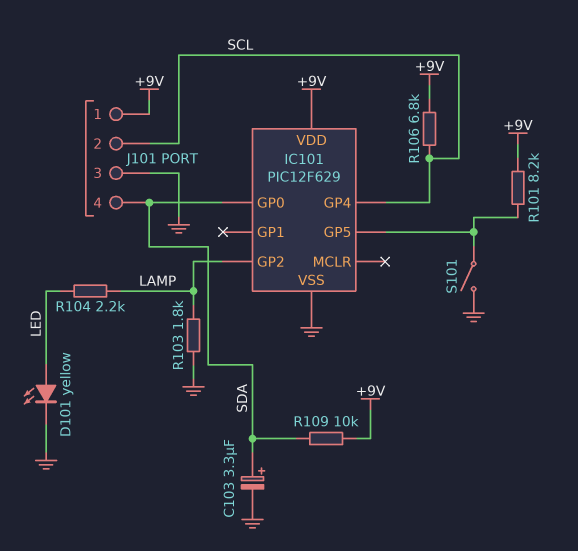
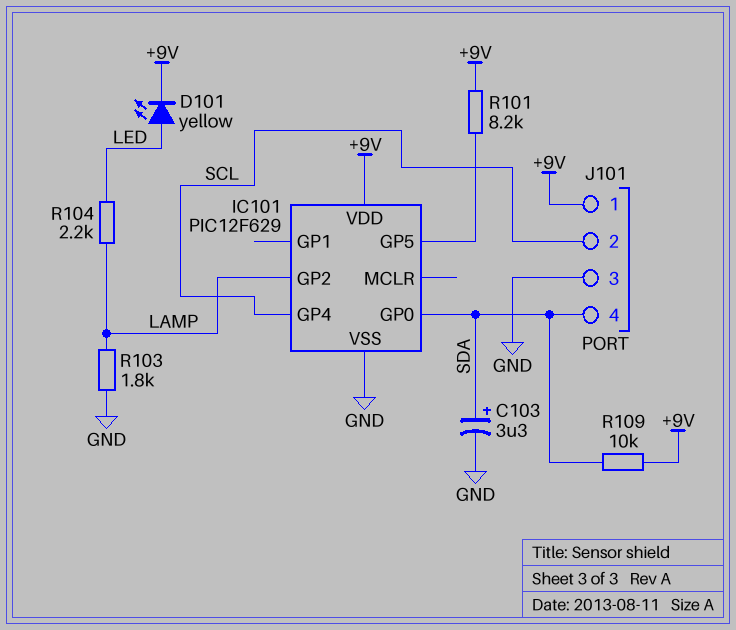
D101: LED yellow (A LED, K GND) -> LED yellow (A LED, K +9V)
R106: 6.8k (+9V, SCL) -> none
S101: switch (GND, IC101/GP5) -> none

